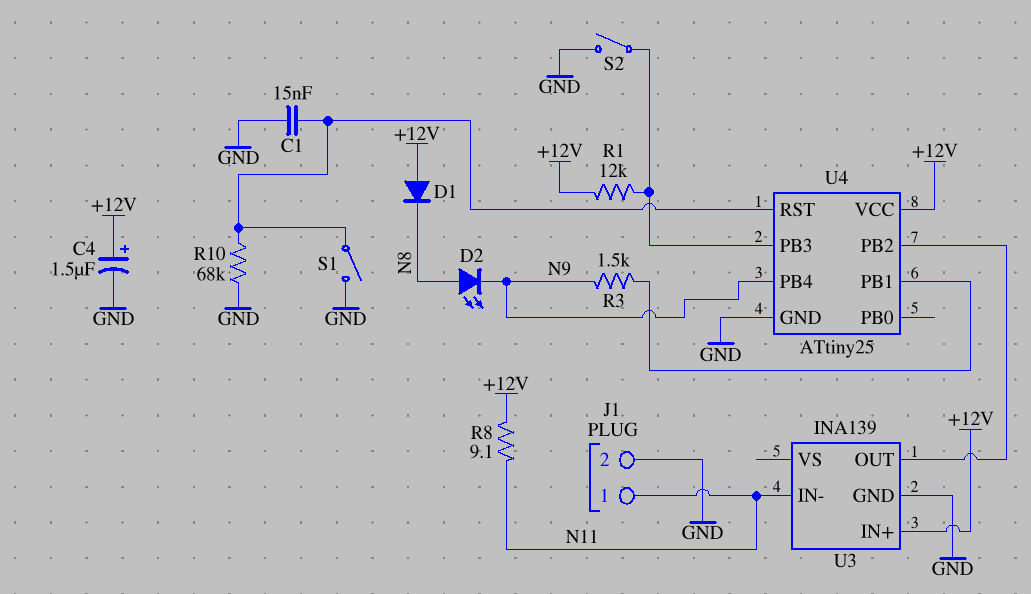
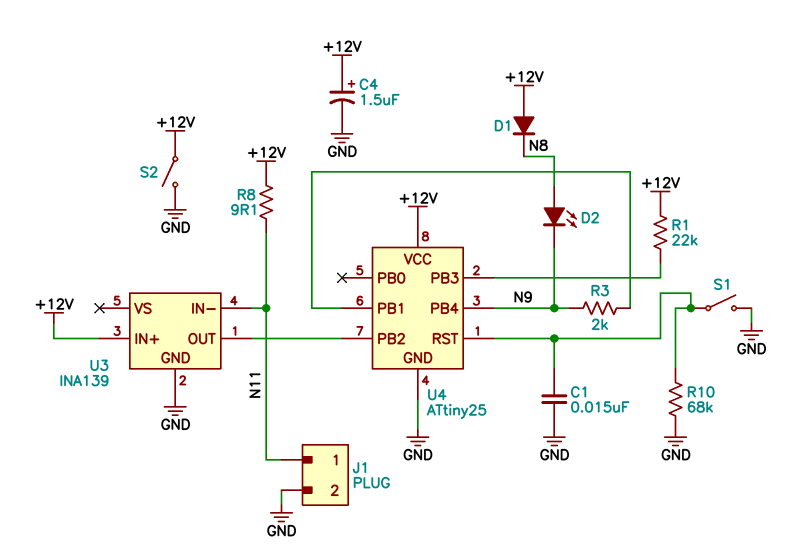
R1: 12k (+12V, U4/PB3) -> 22k (+12V, U4/PB3)
R3: 1.5k (N9, U4/PB1) -> 2k (N9, U4/PB1)
S2: switch (GND, U4/PB3) -> switch (+12V, GND)

